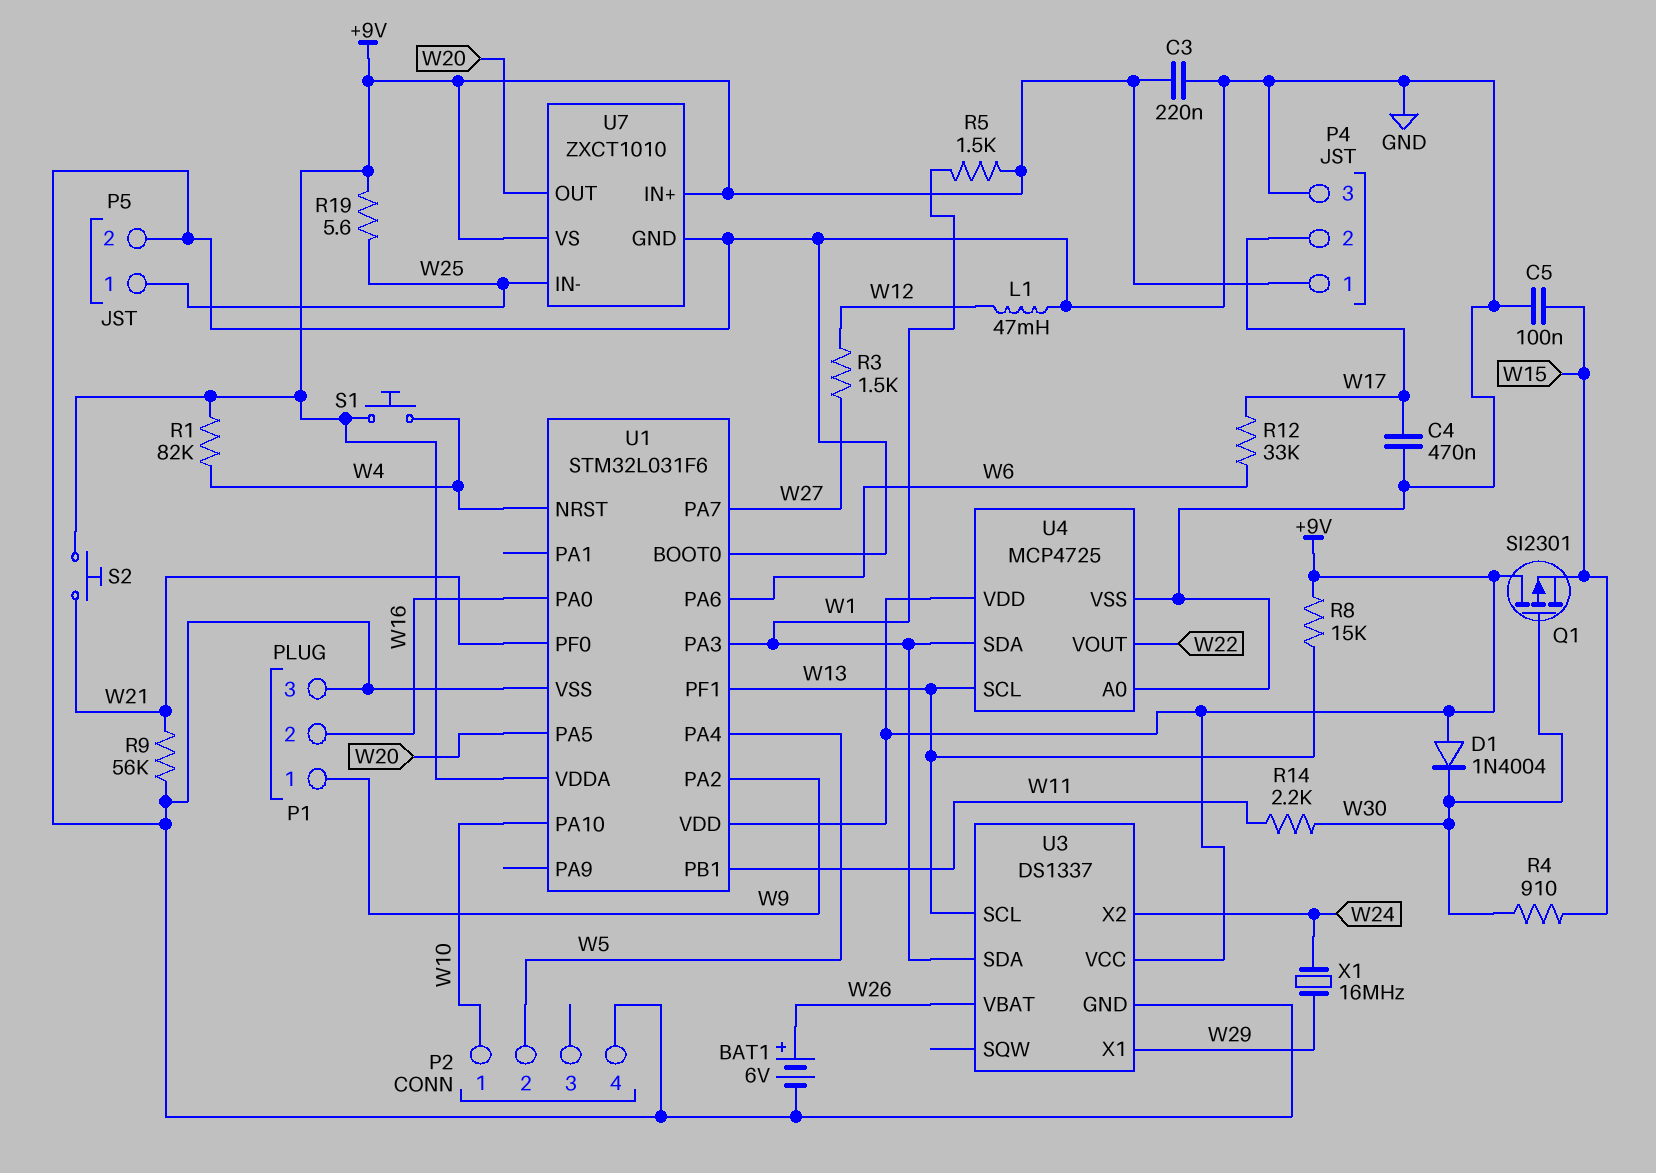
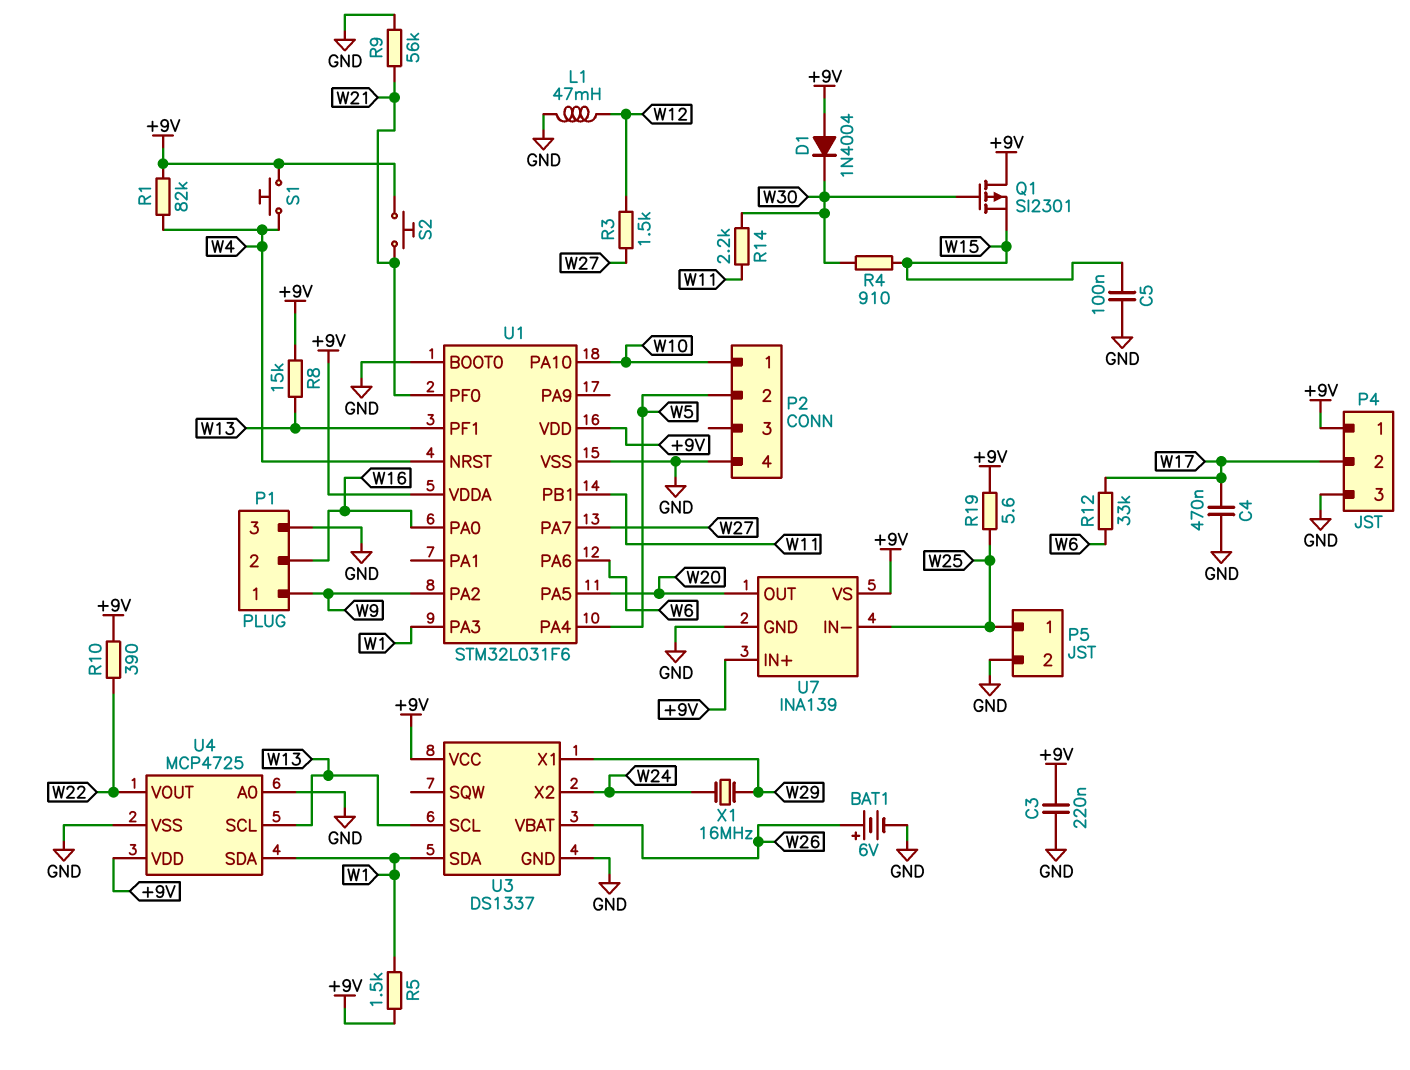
R10: none -> 390 (+9V, W22)
U7: ZXCT1010 -> INA139

